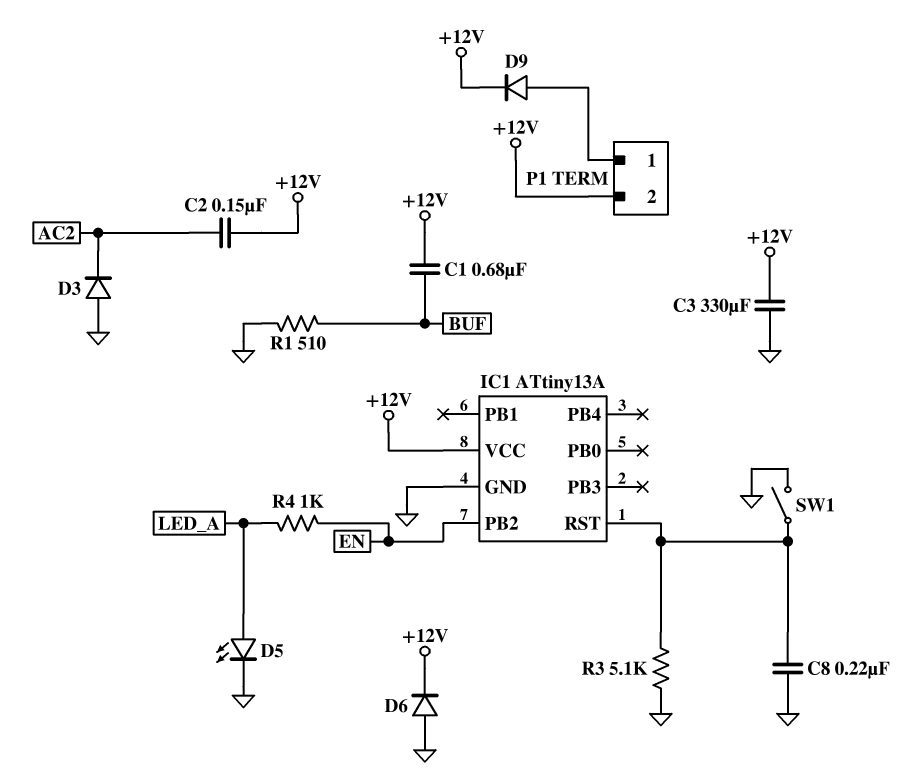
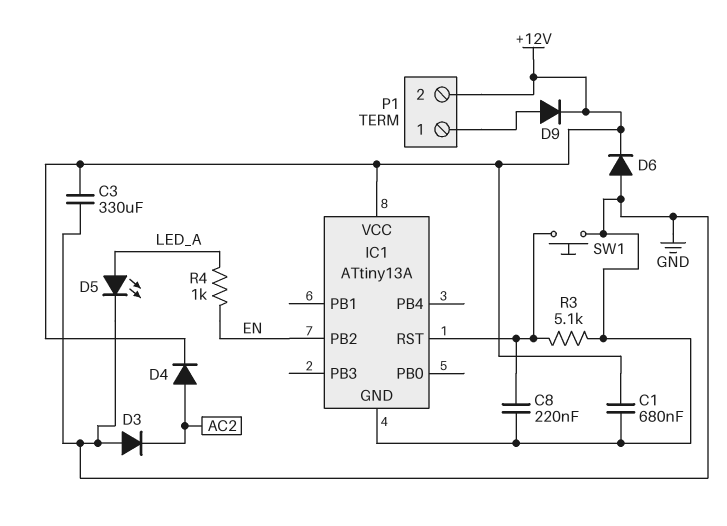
C1: 680nF (+12V, BUF) -> 680nF (+12V, GND)
C2: 150nF (+12V, AC2) -> none
D4: none -> diode (A AC2, K +12V)
R1: 510 (BUF, GND) -> none
SW1: switch (GND, IC1/RST) -> button (GND, IC1/RST)

